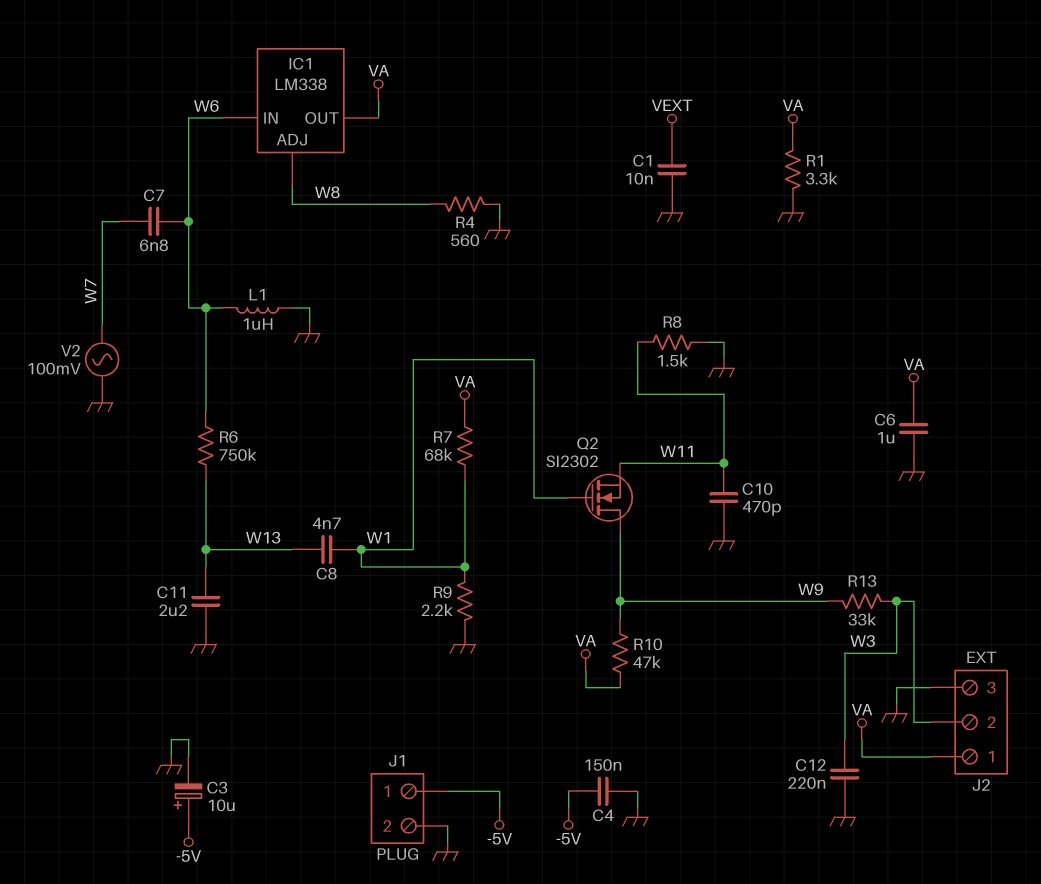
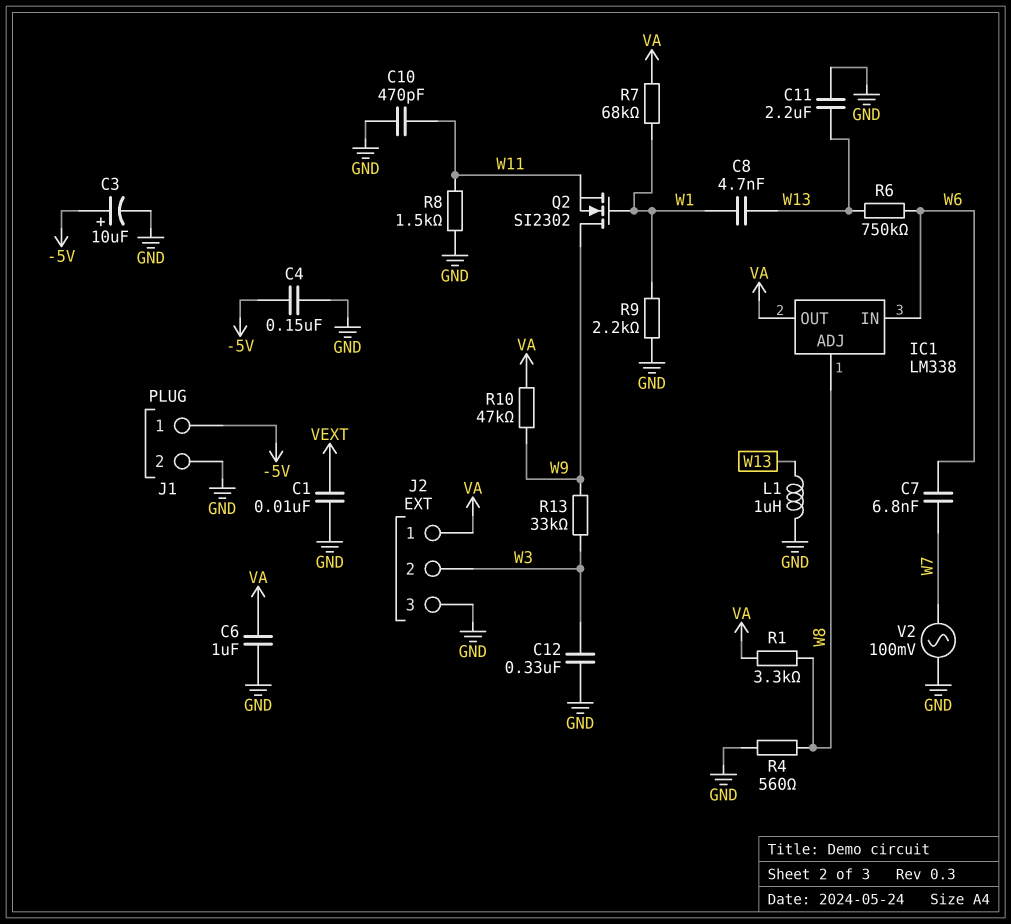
C12: 220nF (GND, W3) -> 330nF (GND, W3)
L1: 1uH (GND, W6) -> 1uH (GND, W13)
R1: 3.3k (GND, VA) -> 3.3k (VA, W8)

